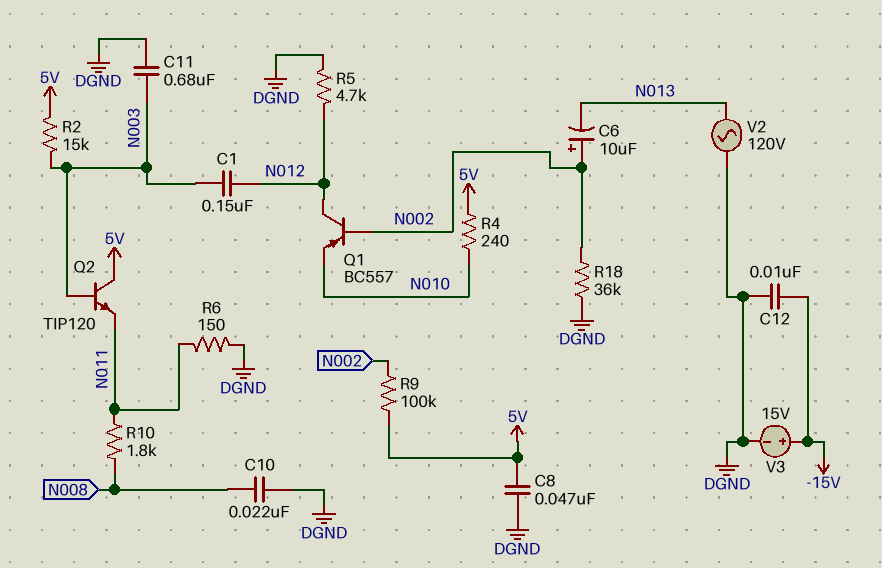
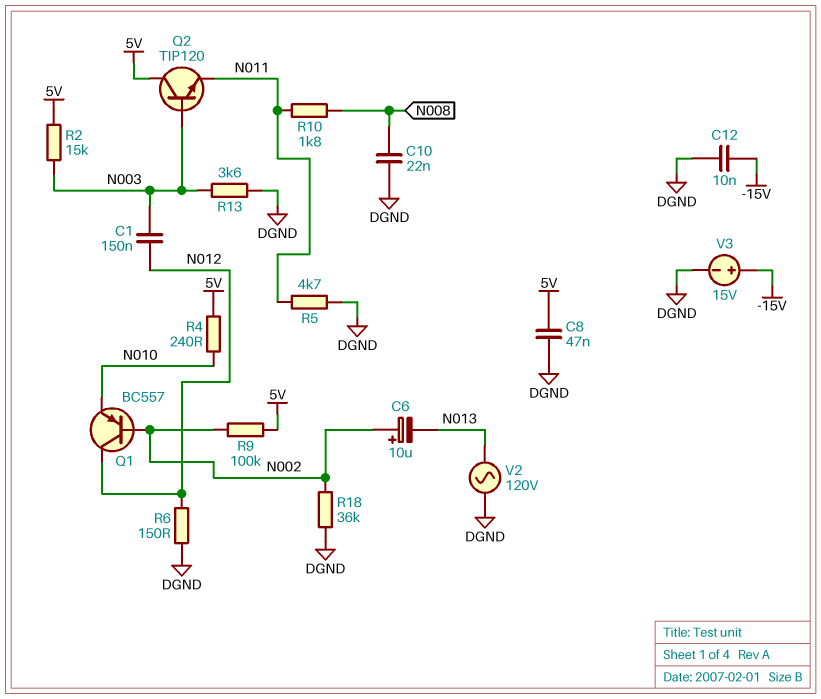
C11: 680nF (DGND, N003) -> none
R5: 4.7k (DGND, N012) -> 4.7k (DGND, N011)
R6: 150 (DGND, N011) -> 150 (DGND, N012)
R13: none -> 3.6k (DGND, N003)

